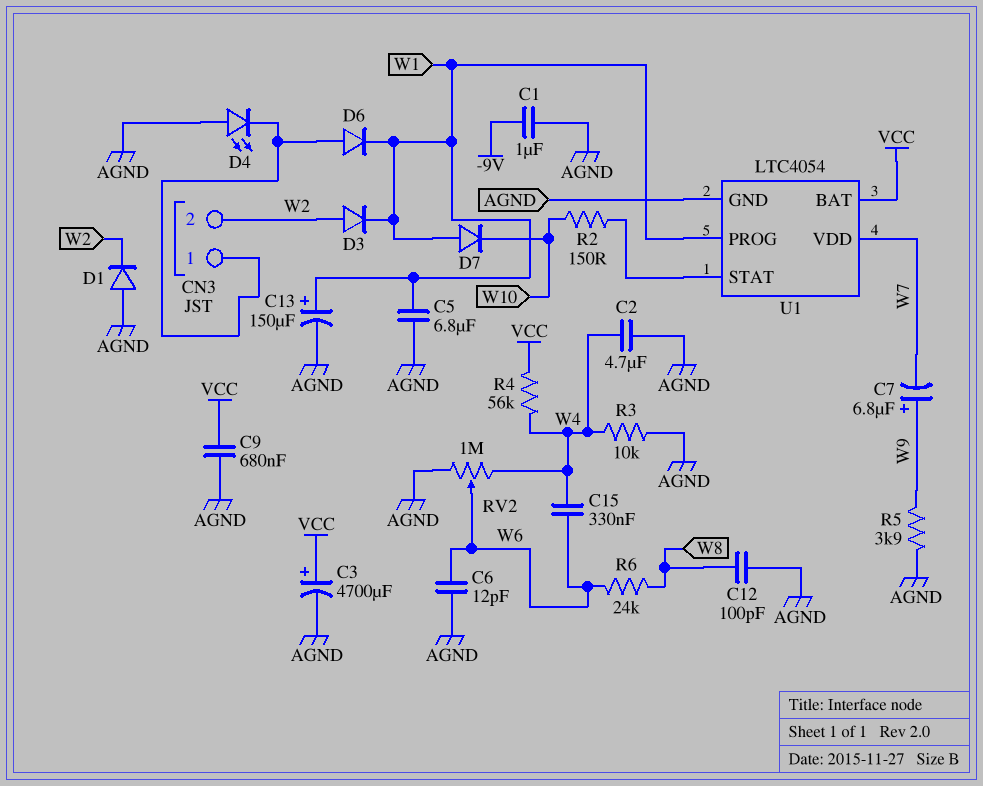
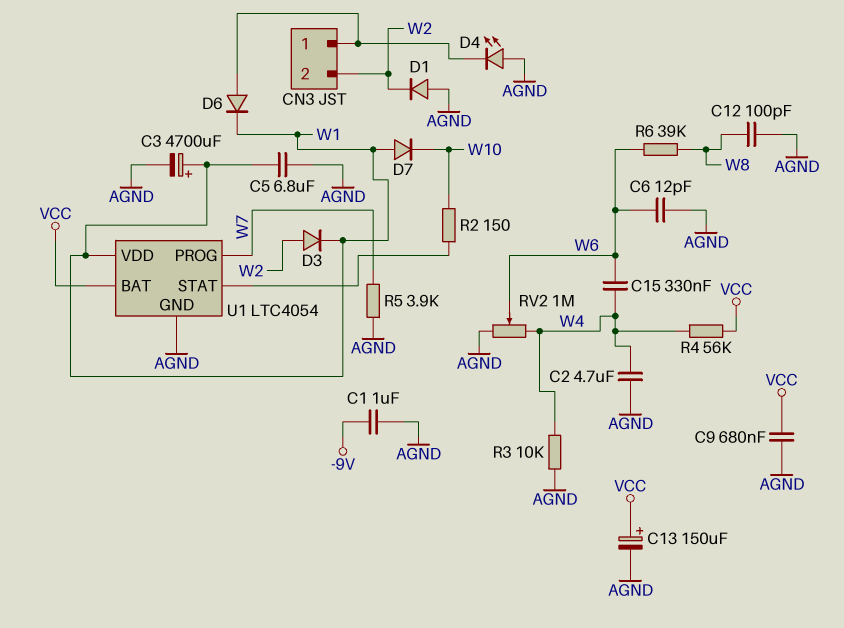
C3: 4700uF (plus VCC, minus AGND) -> 4700uF (plus W1, minus AGND)
C7: 6.8uF (plus W9, minus W7) -> none
C13: 150uF (plus W1, minus AGND) -> 150uF (plus VCC, minus AGND)
R5: 3.9k (AGND, W9) -> 3.9k (AGND, W7)
R6: 24k (W6, W8) -> 39k (W6, W8)
U1 pin PROG: W1 -> W7
U1 pin VDD: W7 -> W1

